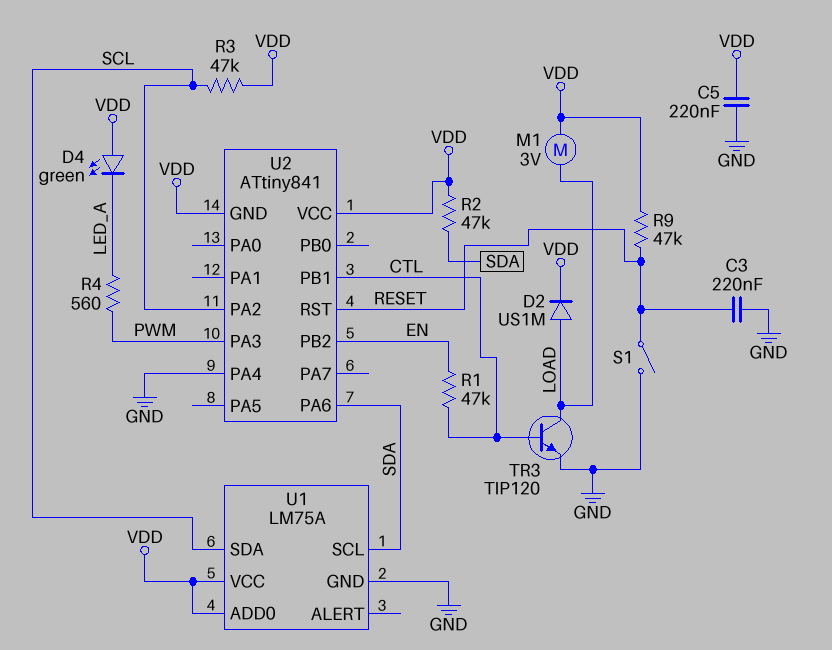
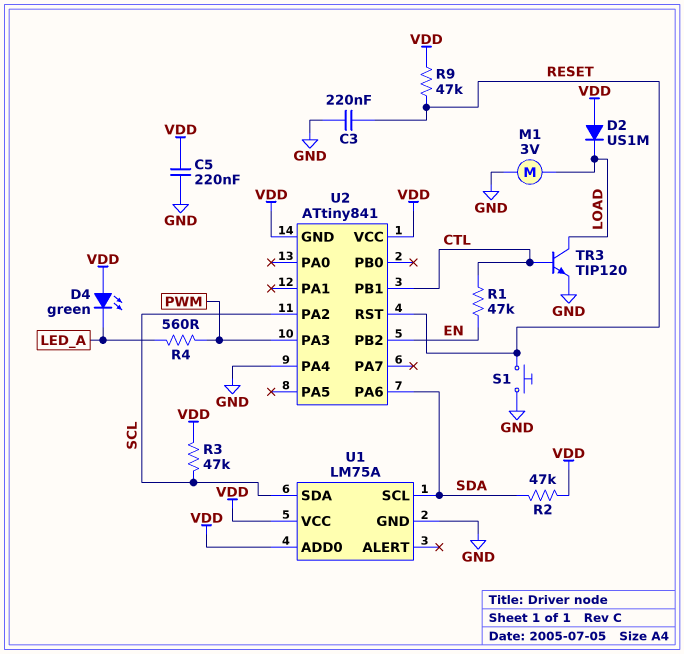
D2: diode US1M (A LOAD, K VDD) -> diode US1M (A VDD, K LOAD)
M1: motor 3V (LOAD, VDD) -> motor 3V (GND, LOAD)
S1: switch (GND, RESET) -> button (GND, RESET)

